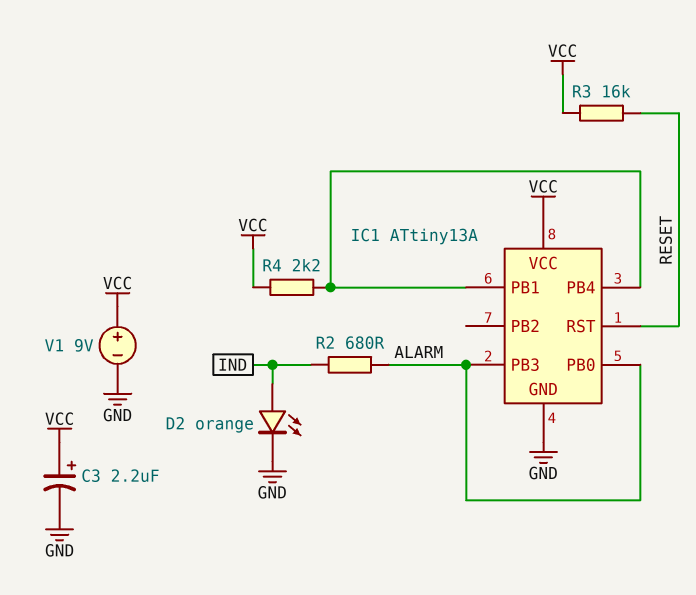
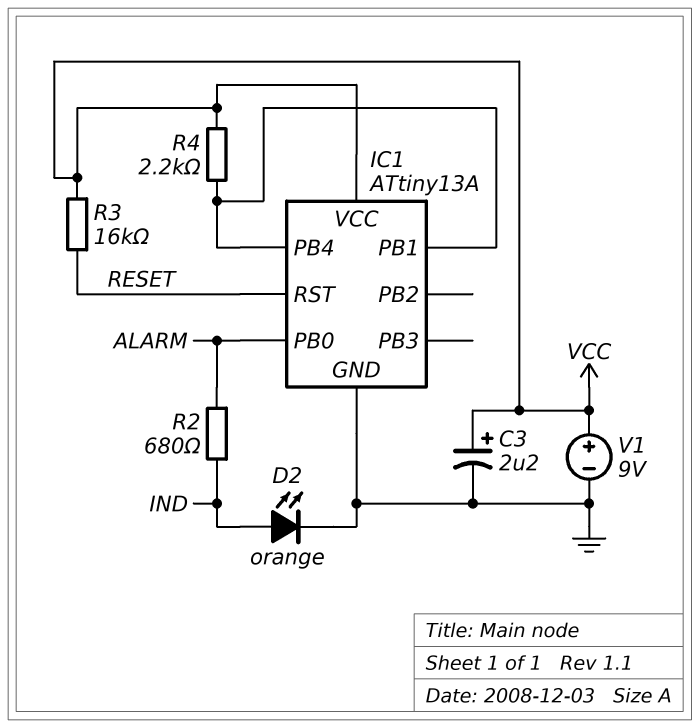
IC1 pin PB3: ALARM -> none

